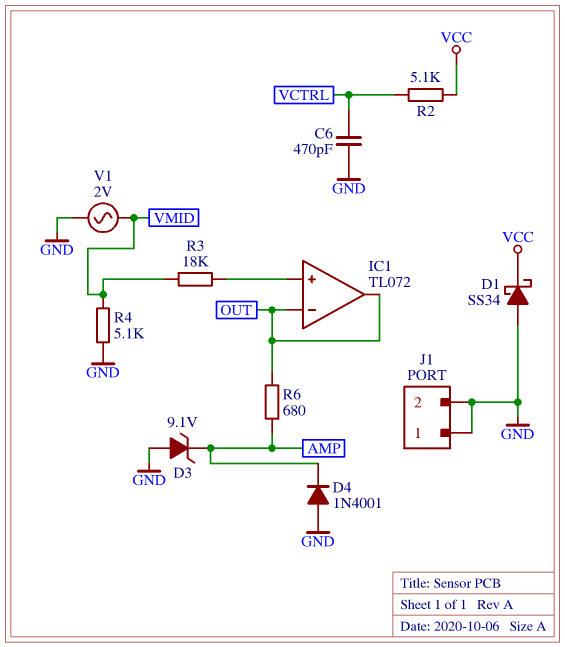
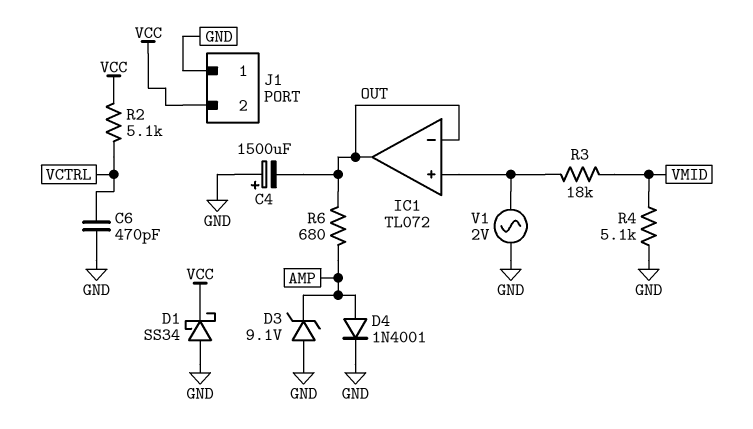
C4: none -> 1500uF (plus GND, minus OUT)
D4: diode 1N4001 (A GND, K AMP) -> diode 1N4001 (A AMP, K GND)
J1 pin 2: GND -> VCC
V1: AC 2V (GND, VMID) -> AC 2V (GND, IC1/in+)

